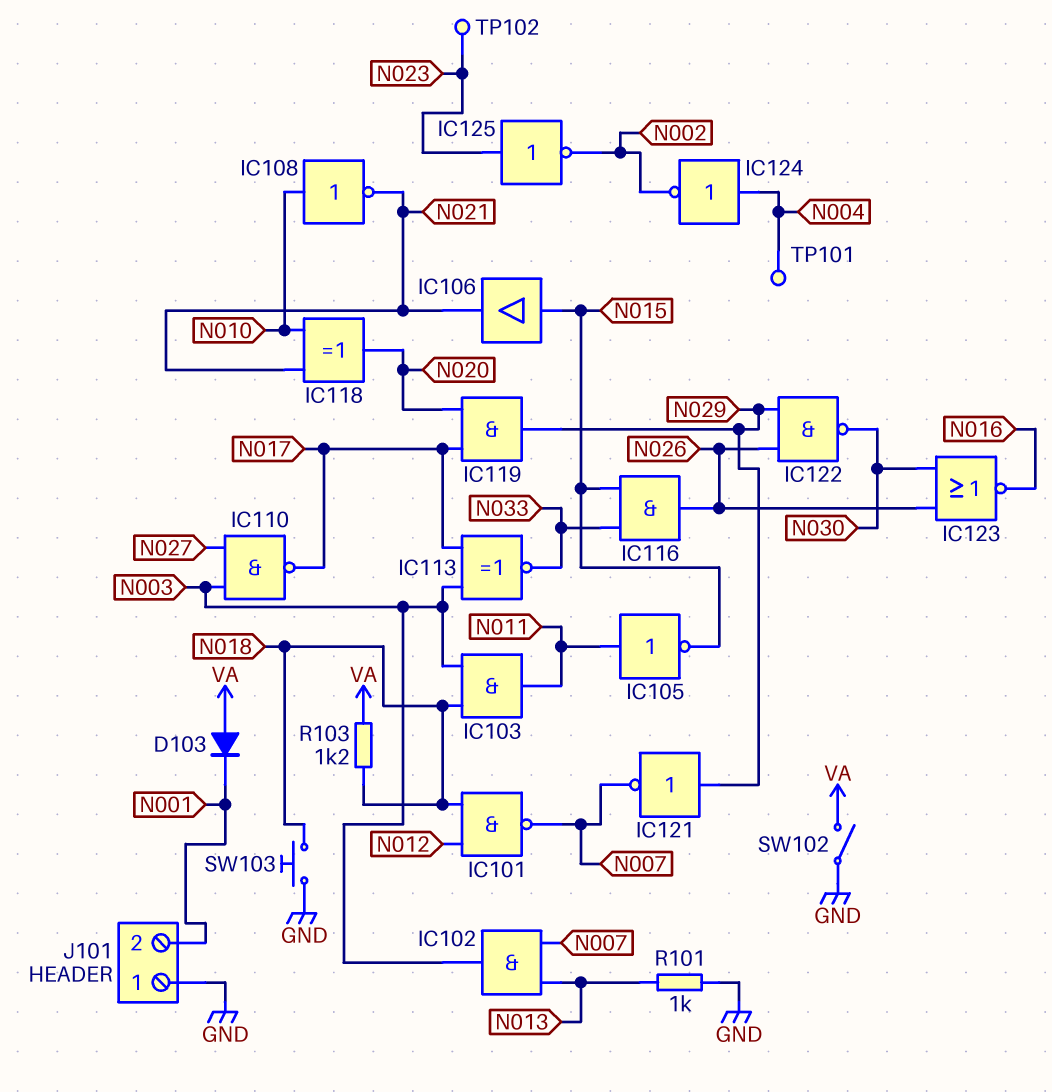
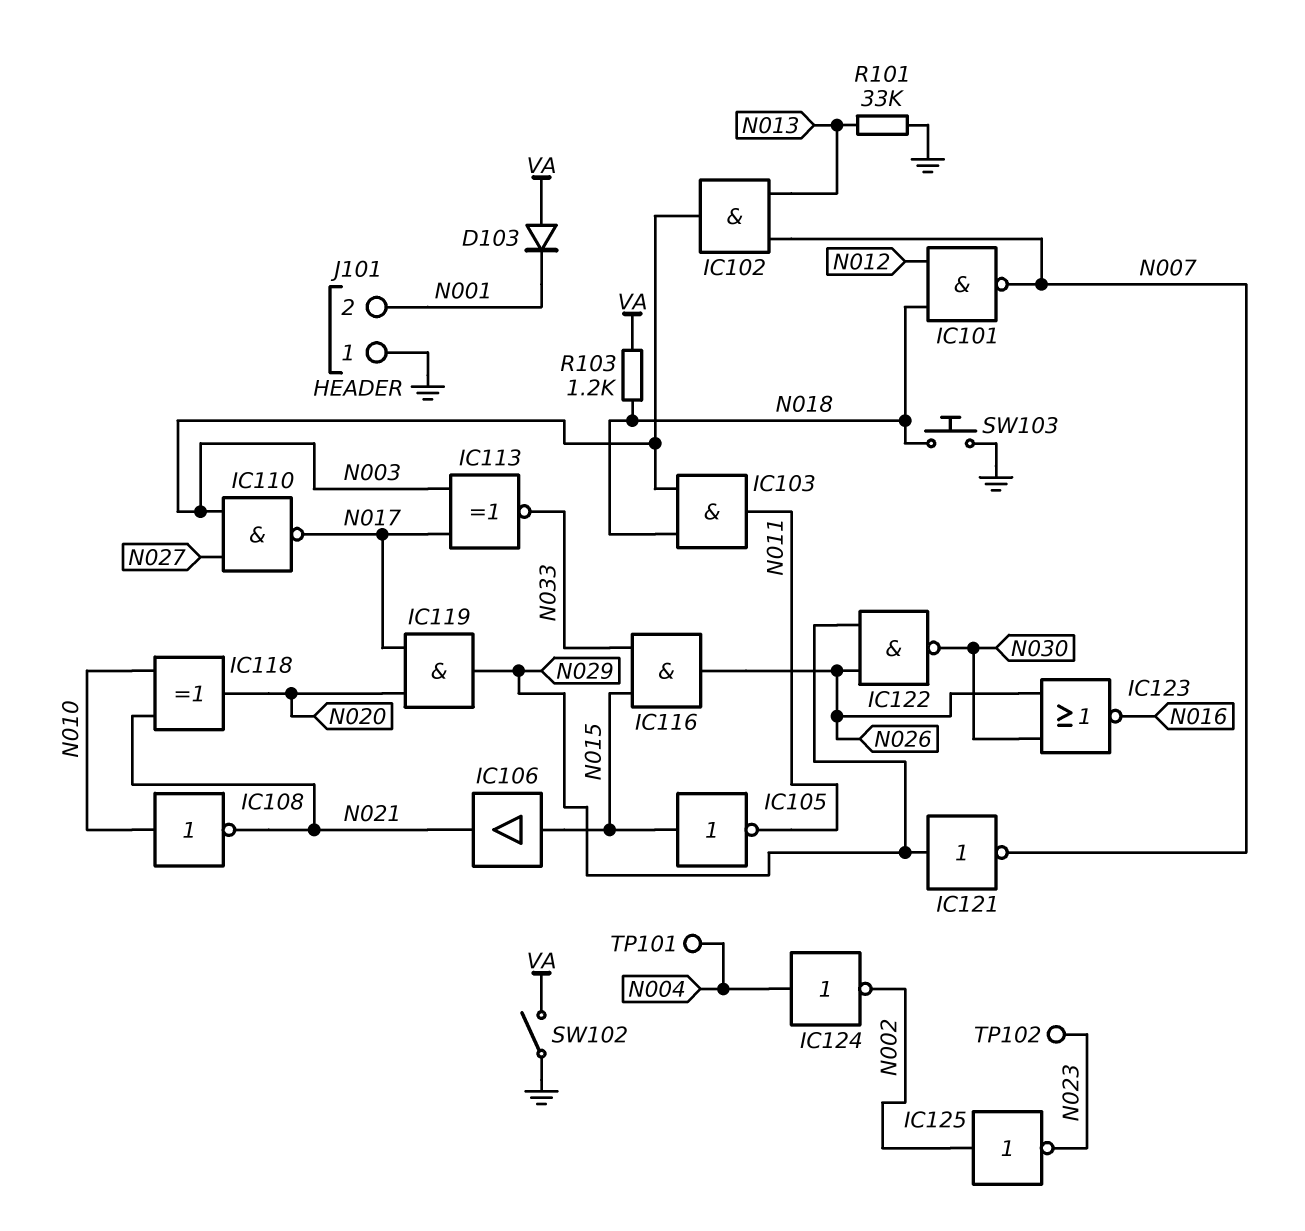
IC105: NOT (in N011, out N015) -> NOT (in N015, out N011)
IC125: NOT (in N023, out N002) -> NOT (in N002, out N023)
R101: 1k (GND, N013) -> 33k (GND, N013)

